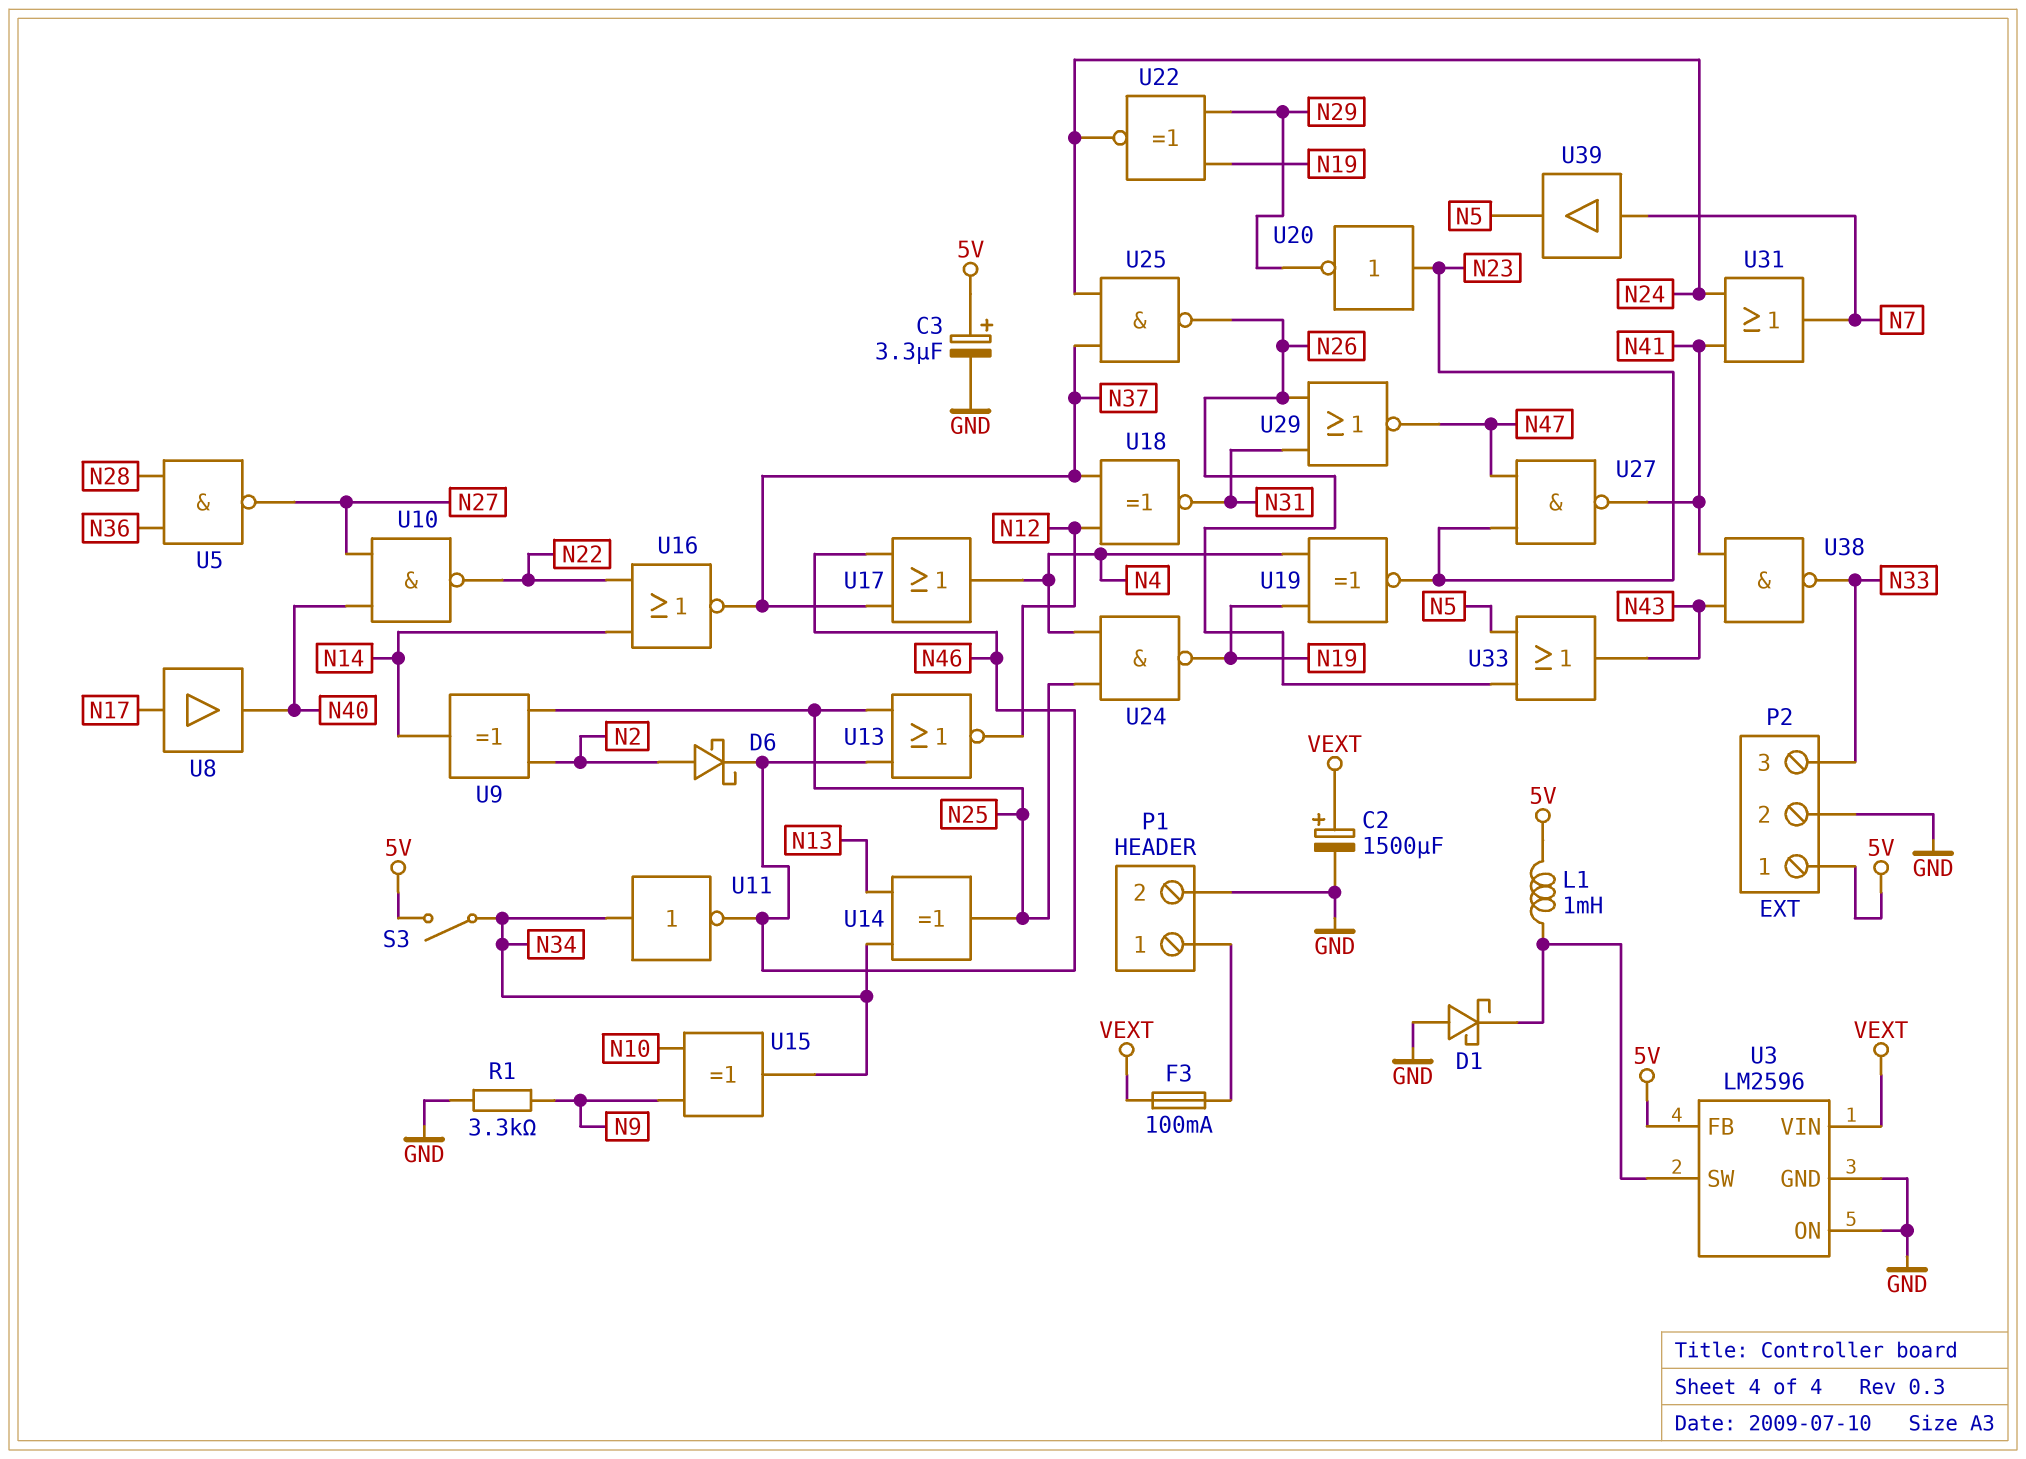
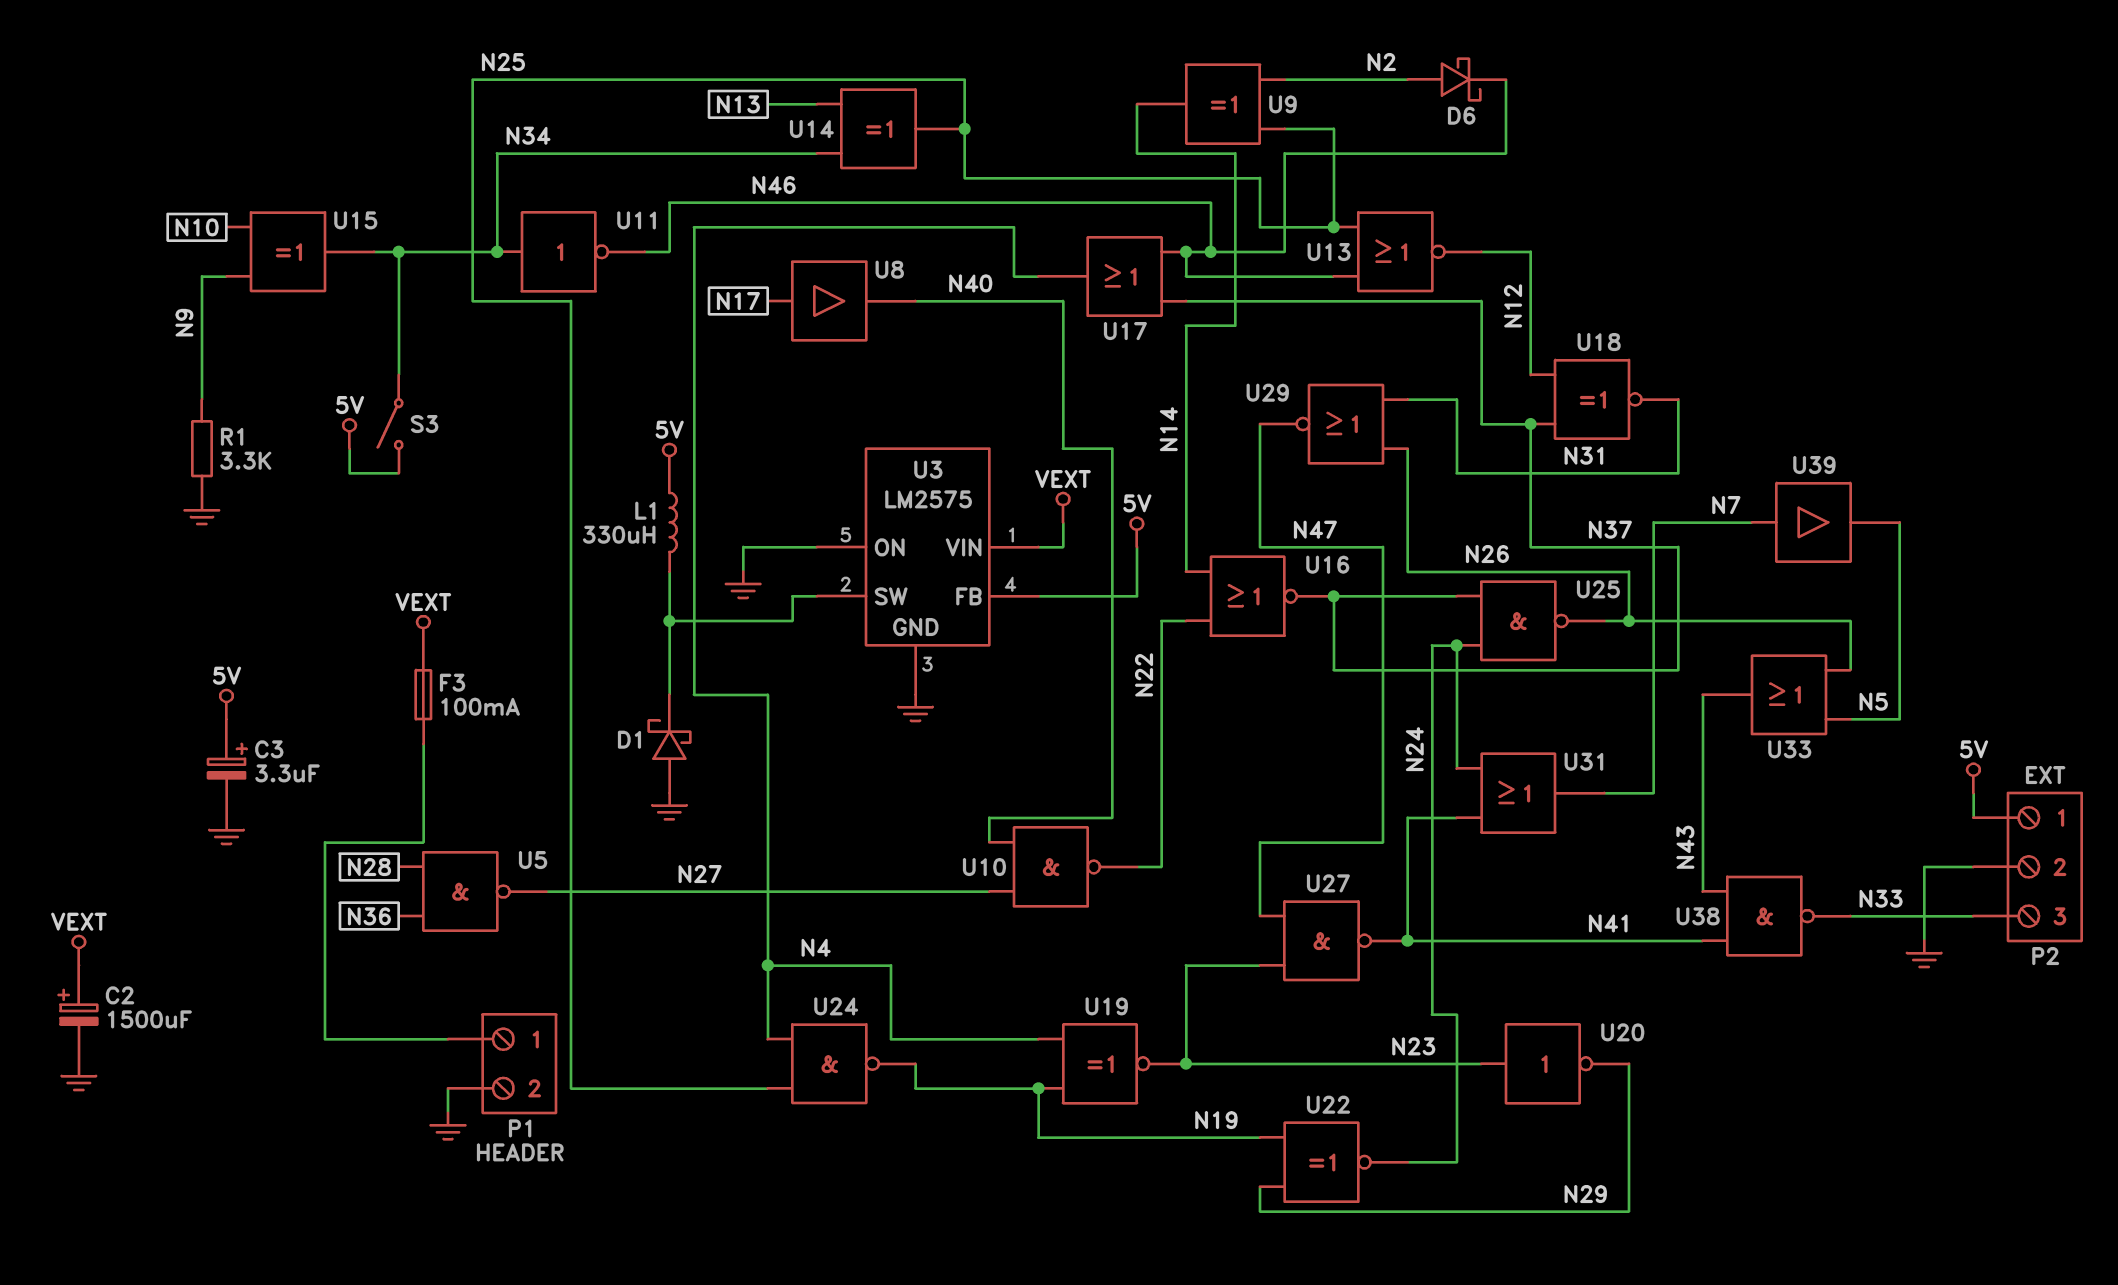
L1: 1mH (5V, U3/SW) -> 330uH (5V, U3/SW)
U3: LM2596 -> LM2575

